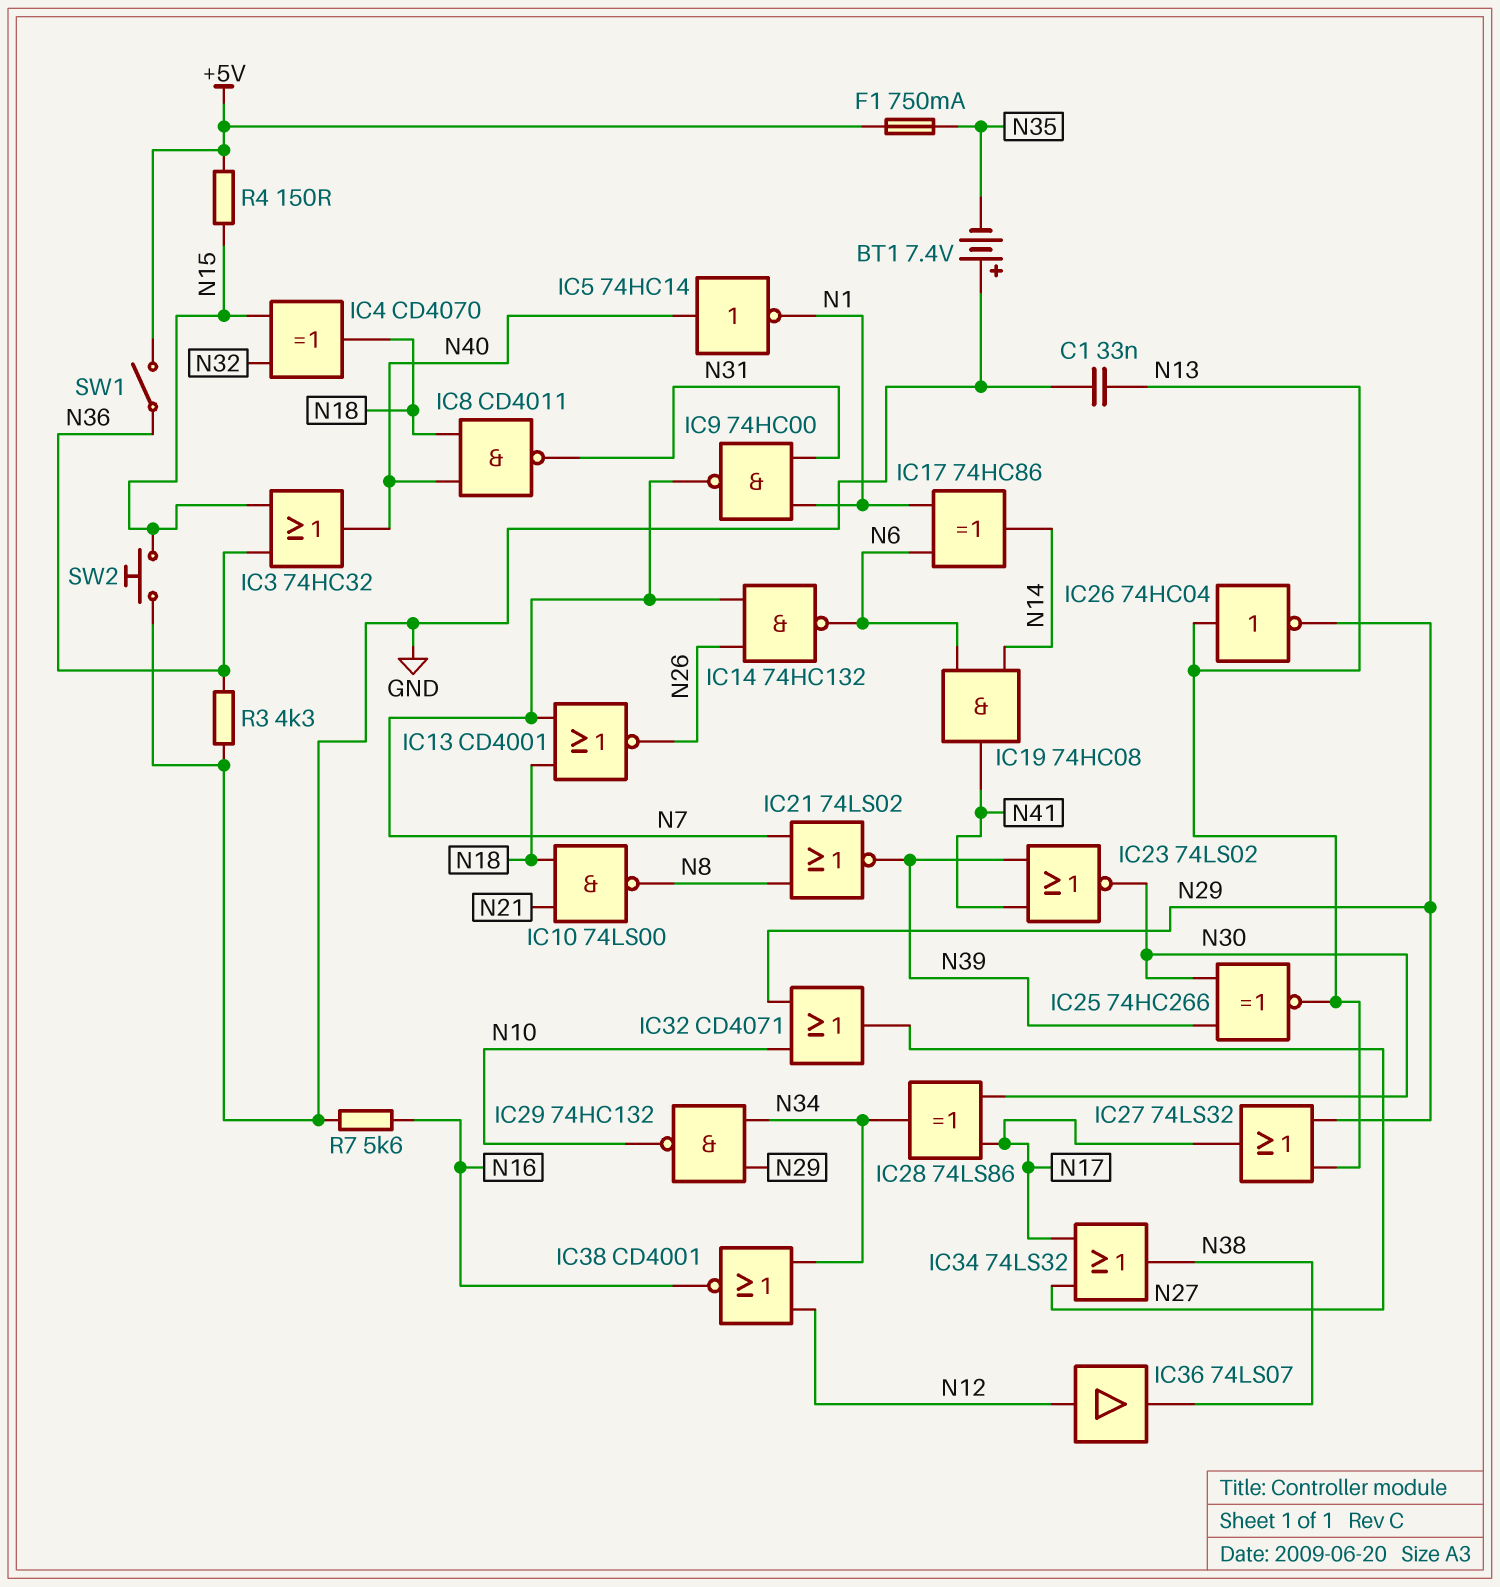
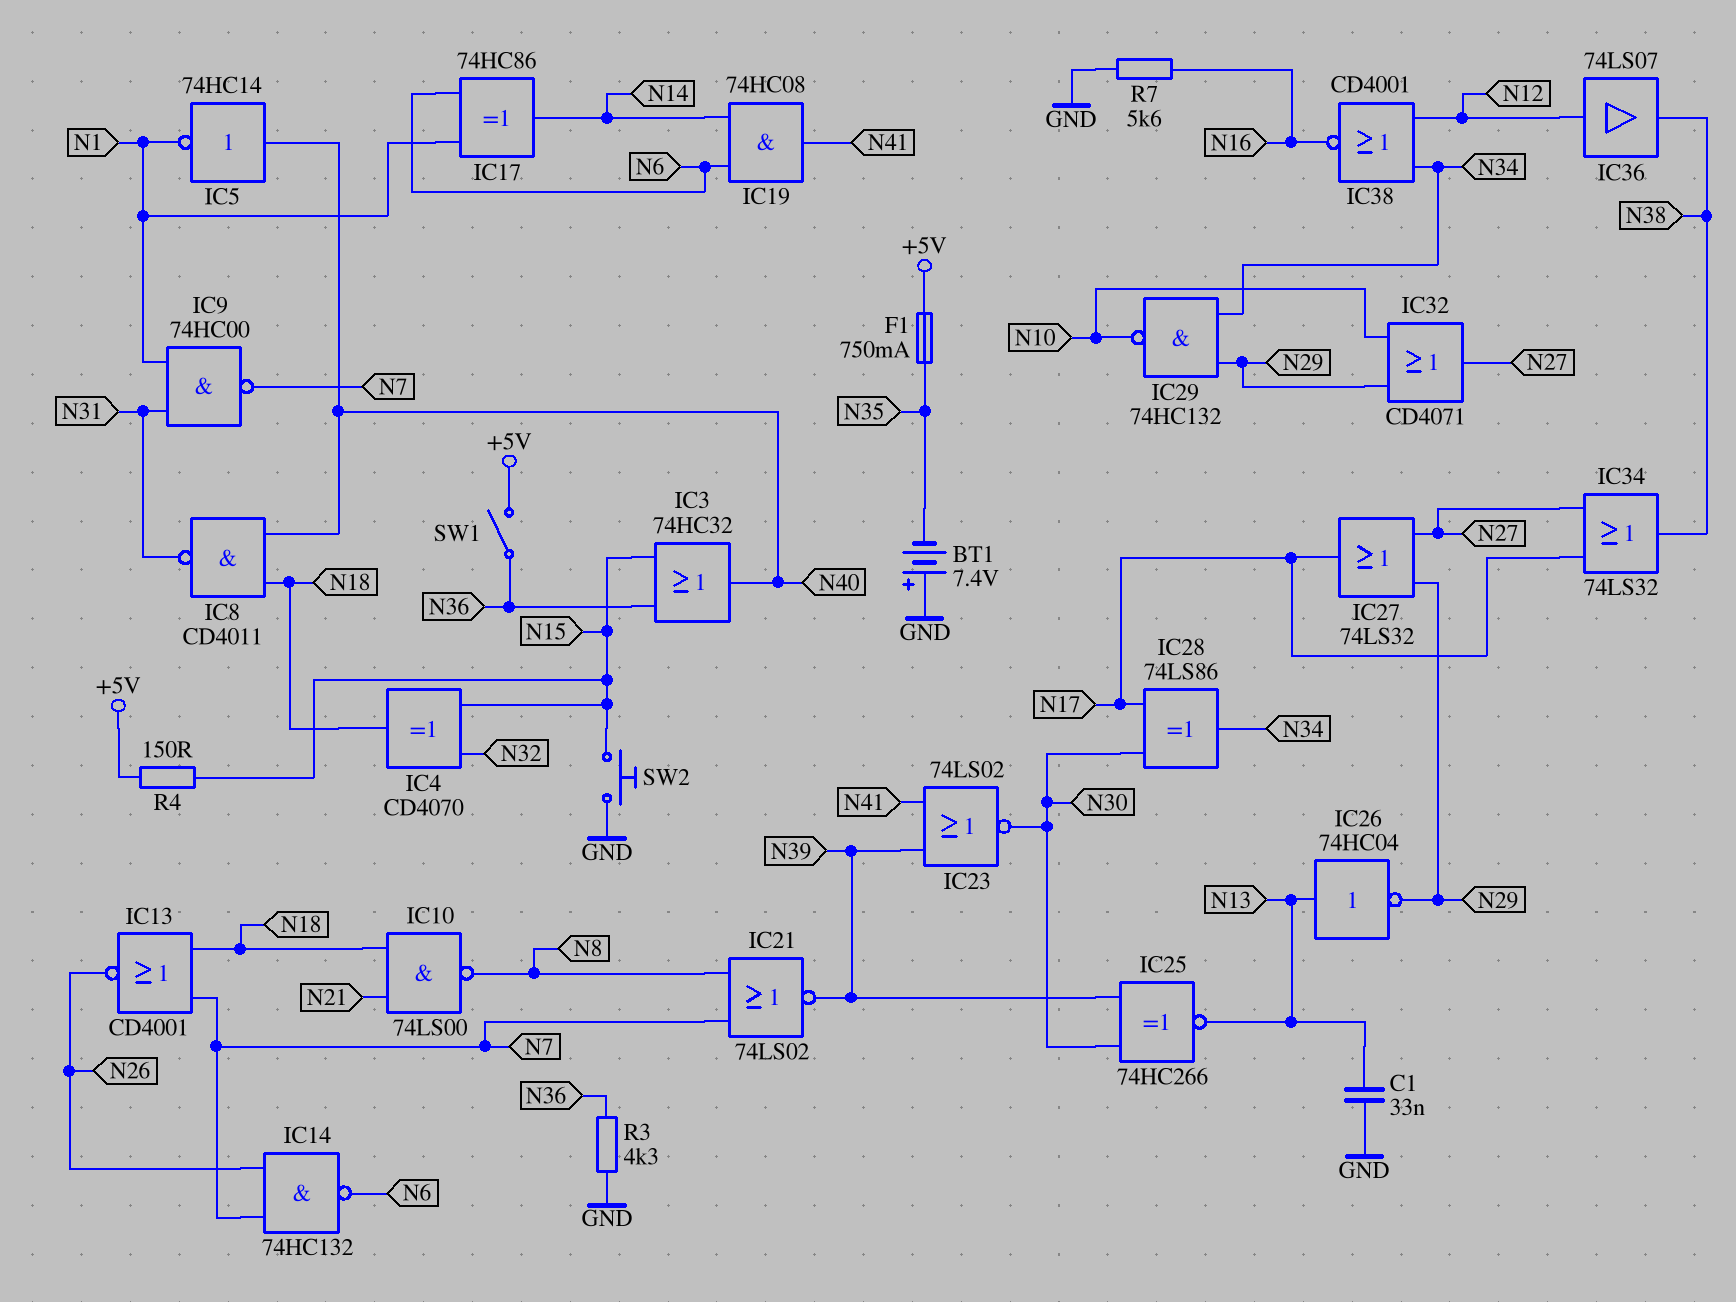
IC27: OR 74LS32 (in N13, in N29, out N17) -> OR 74LS32 (in N27, in N29, out N17)

